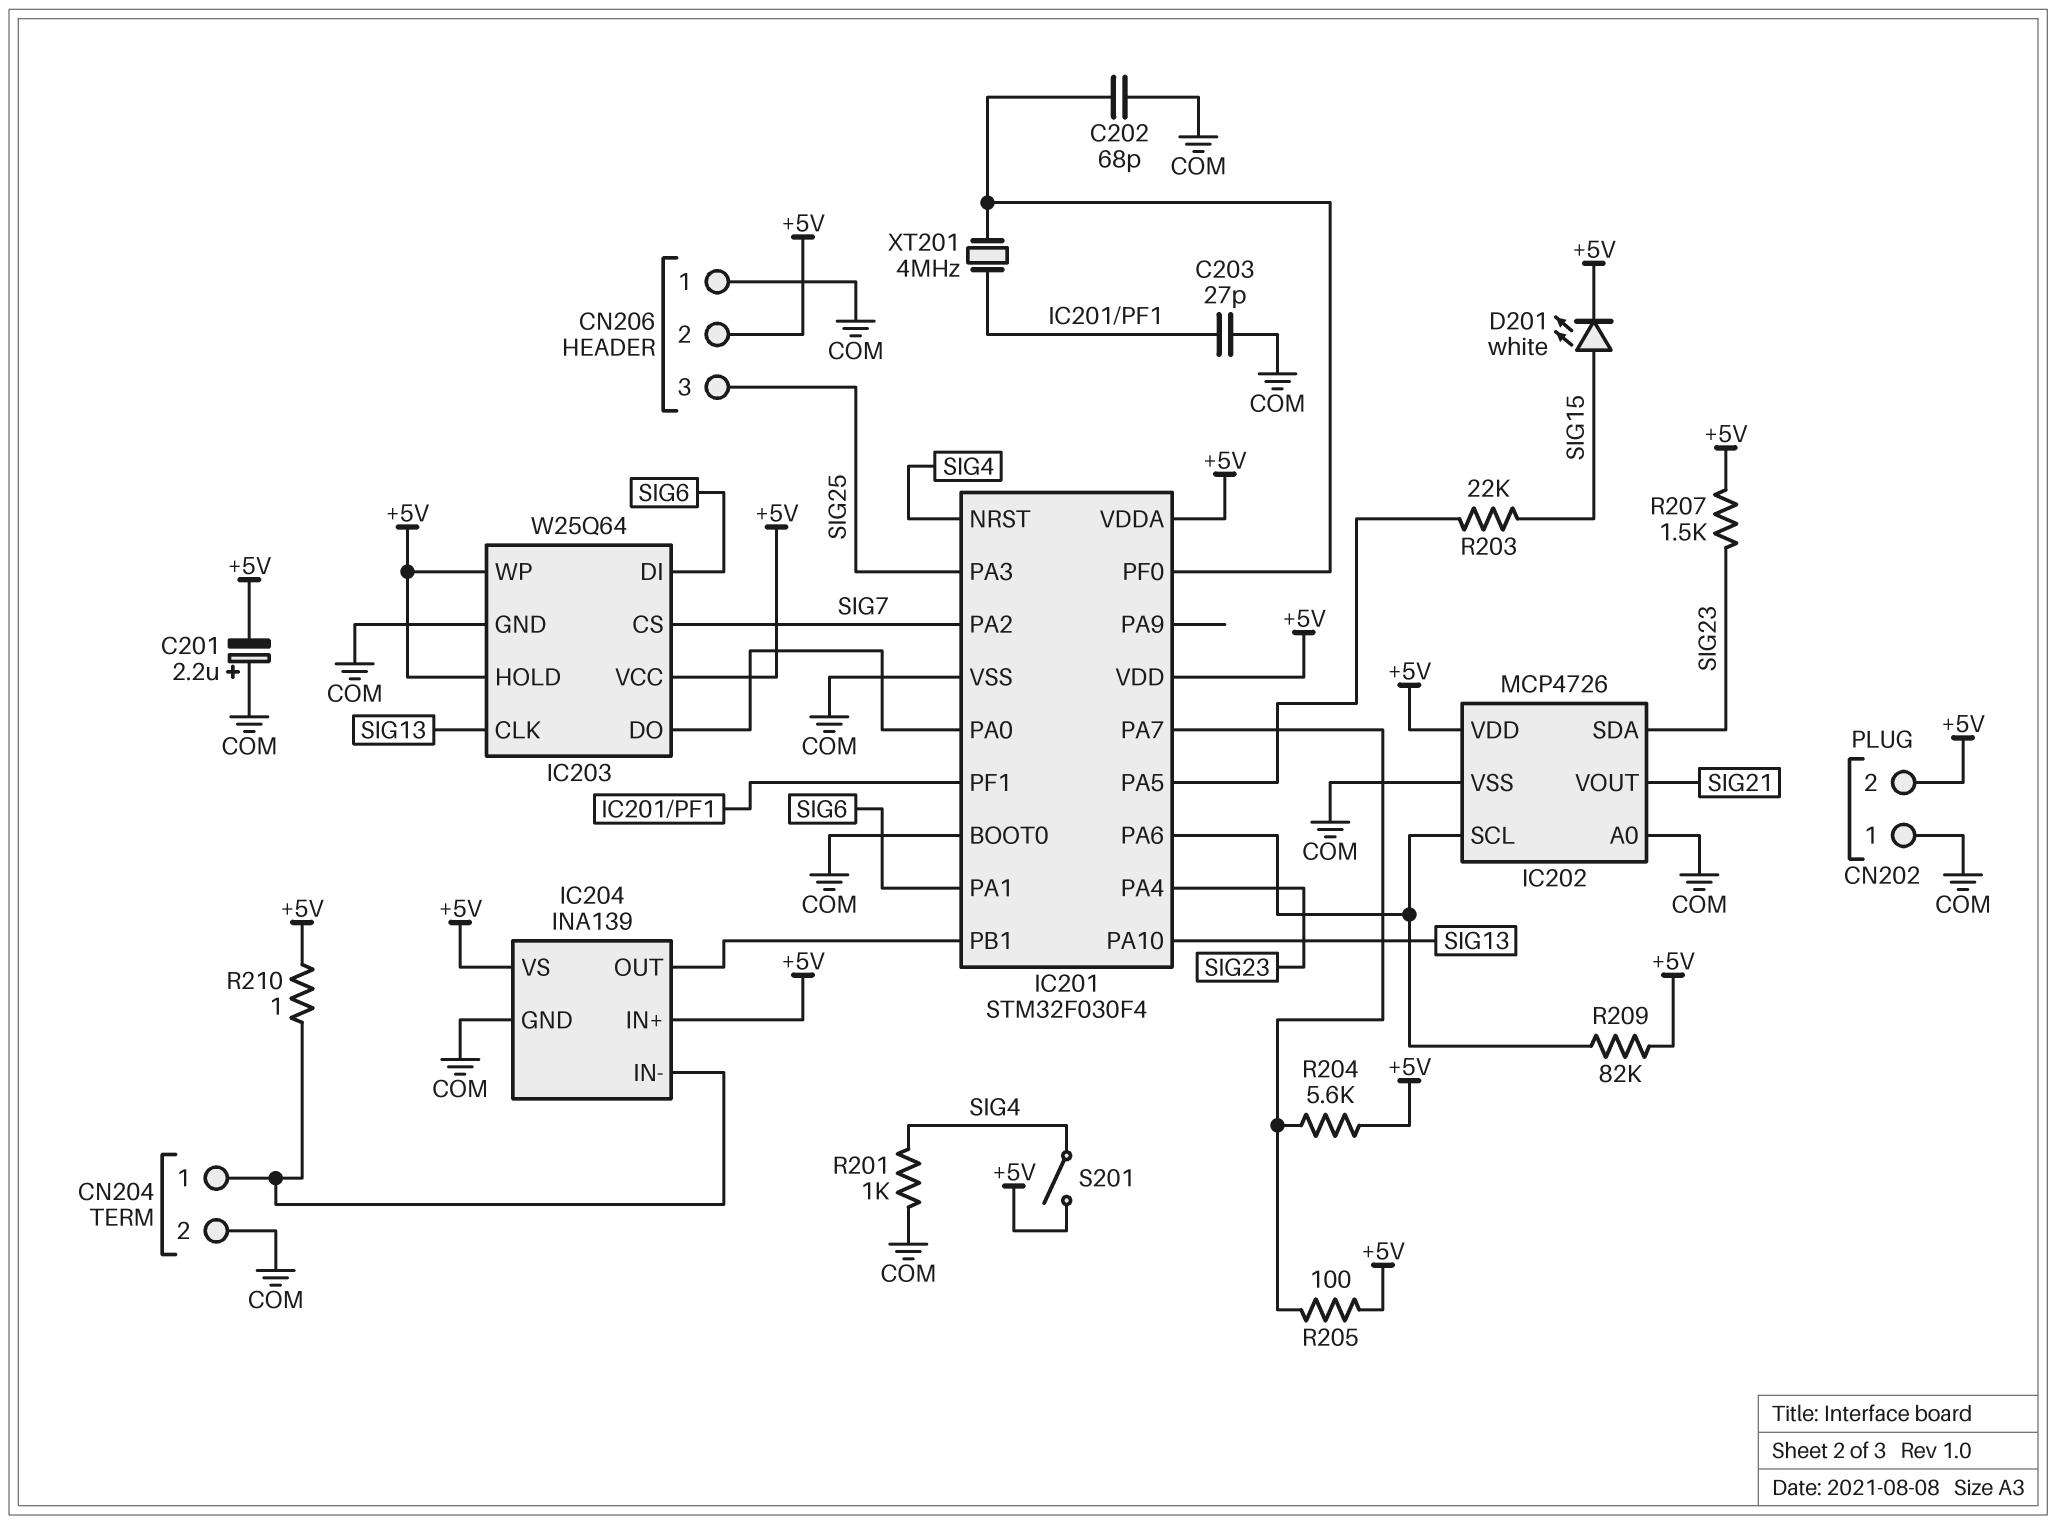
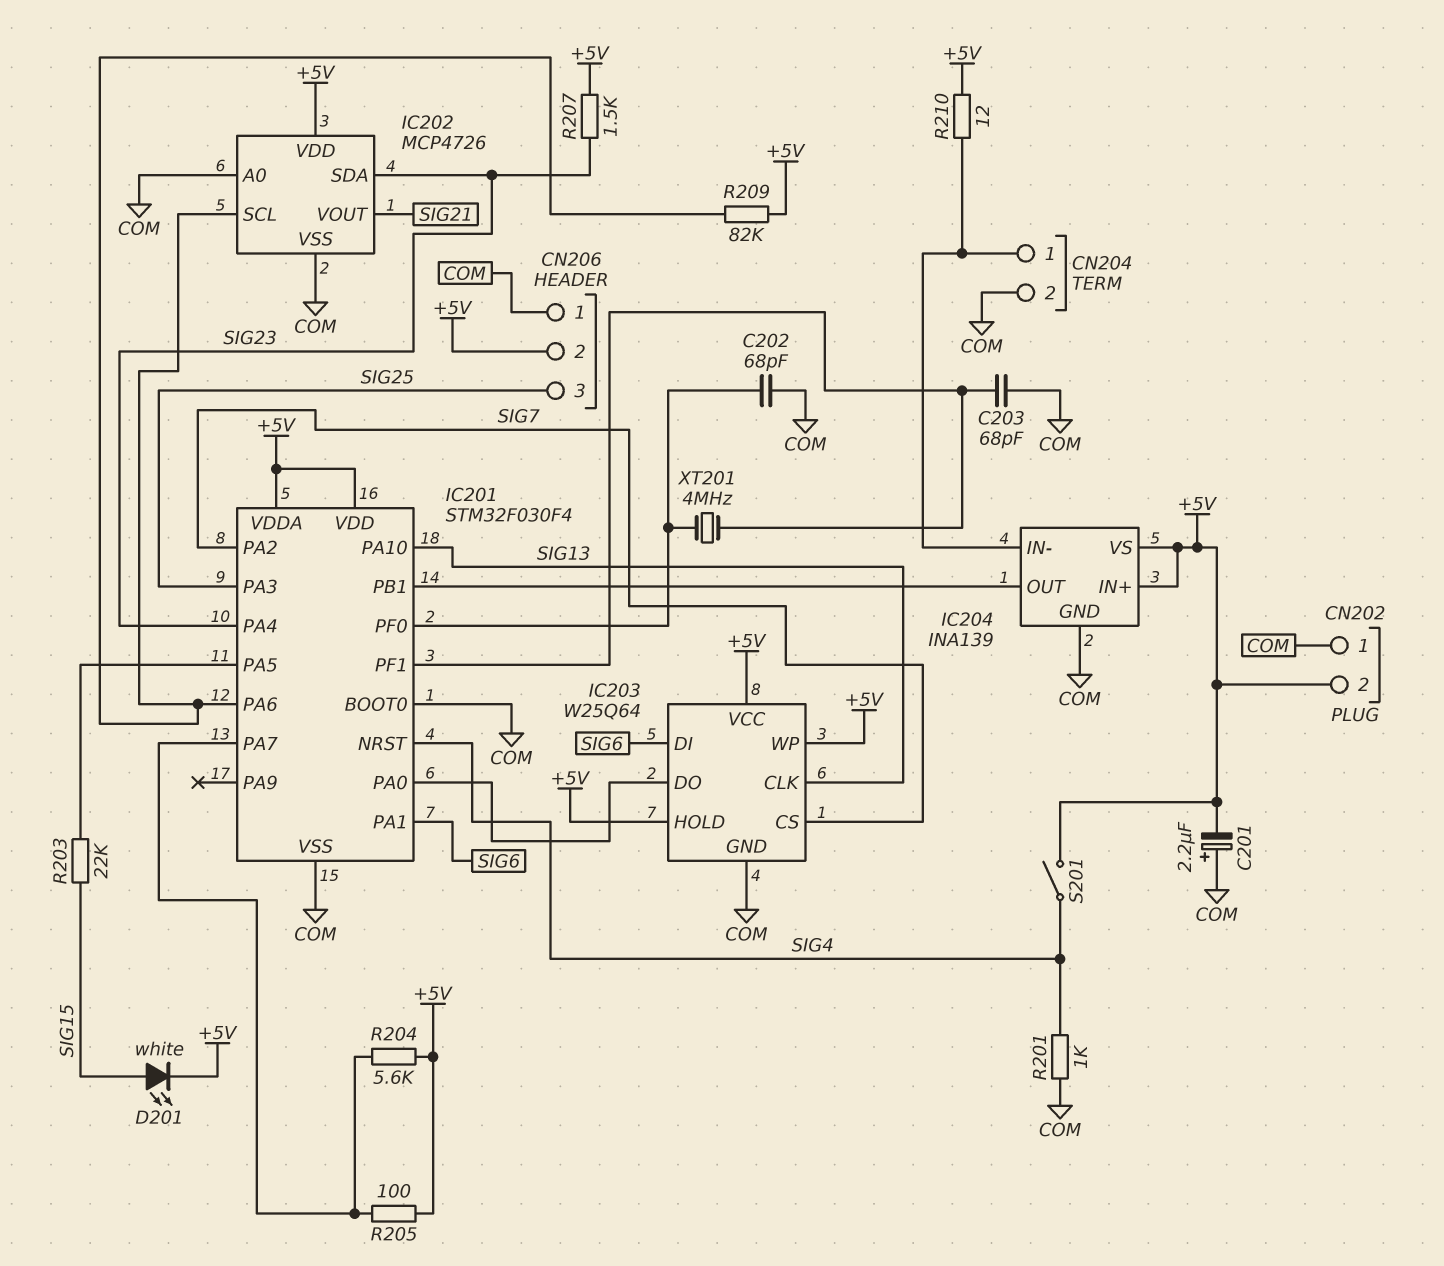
C203: 27pF (COM, IC201/PF1) -> 68pF (COM, IC201/PF1)
R210: 1 (+5V, CN204/1) -> 12 (+5V, CN204/1)

